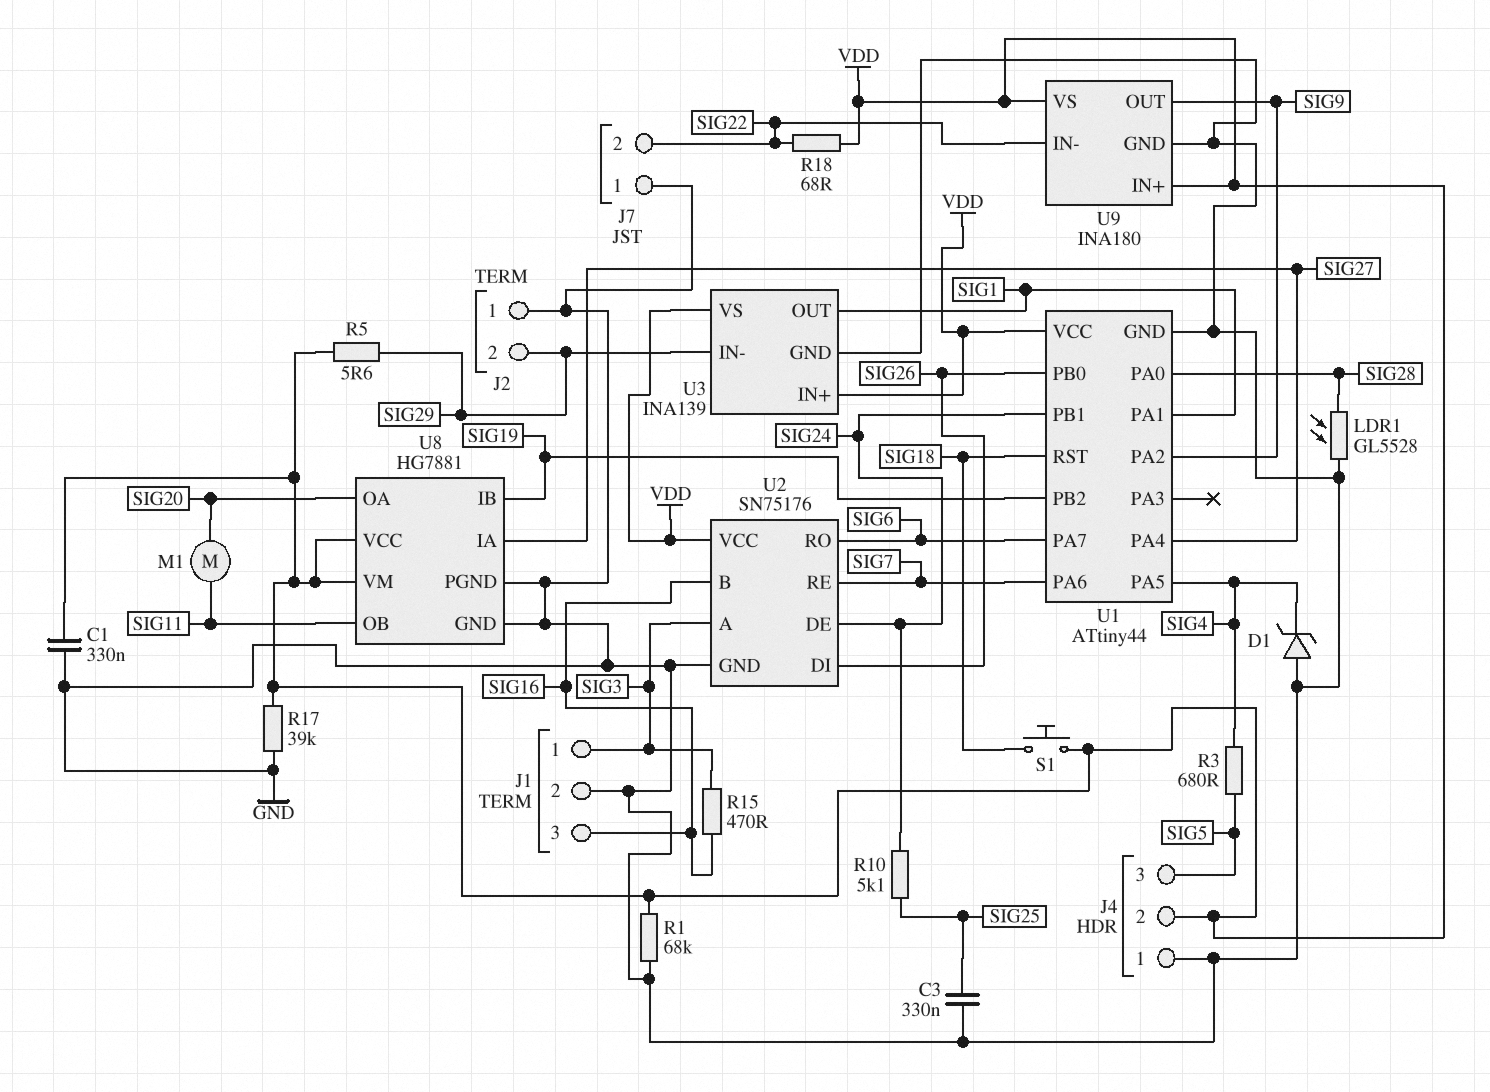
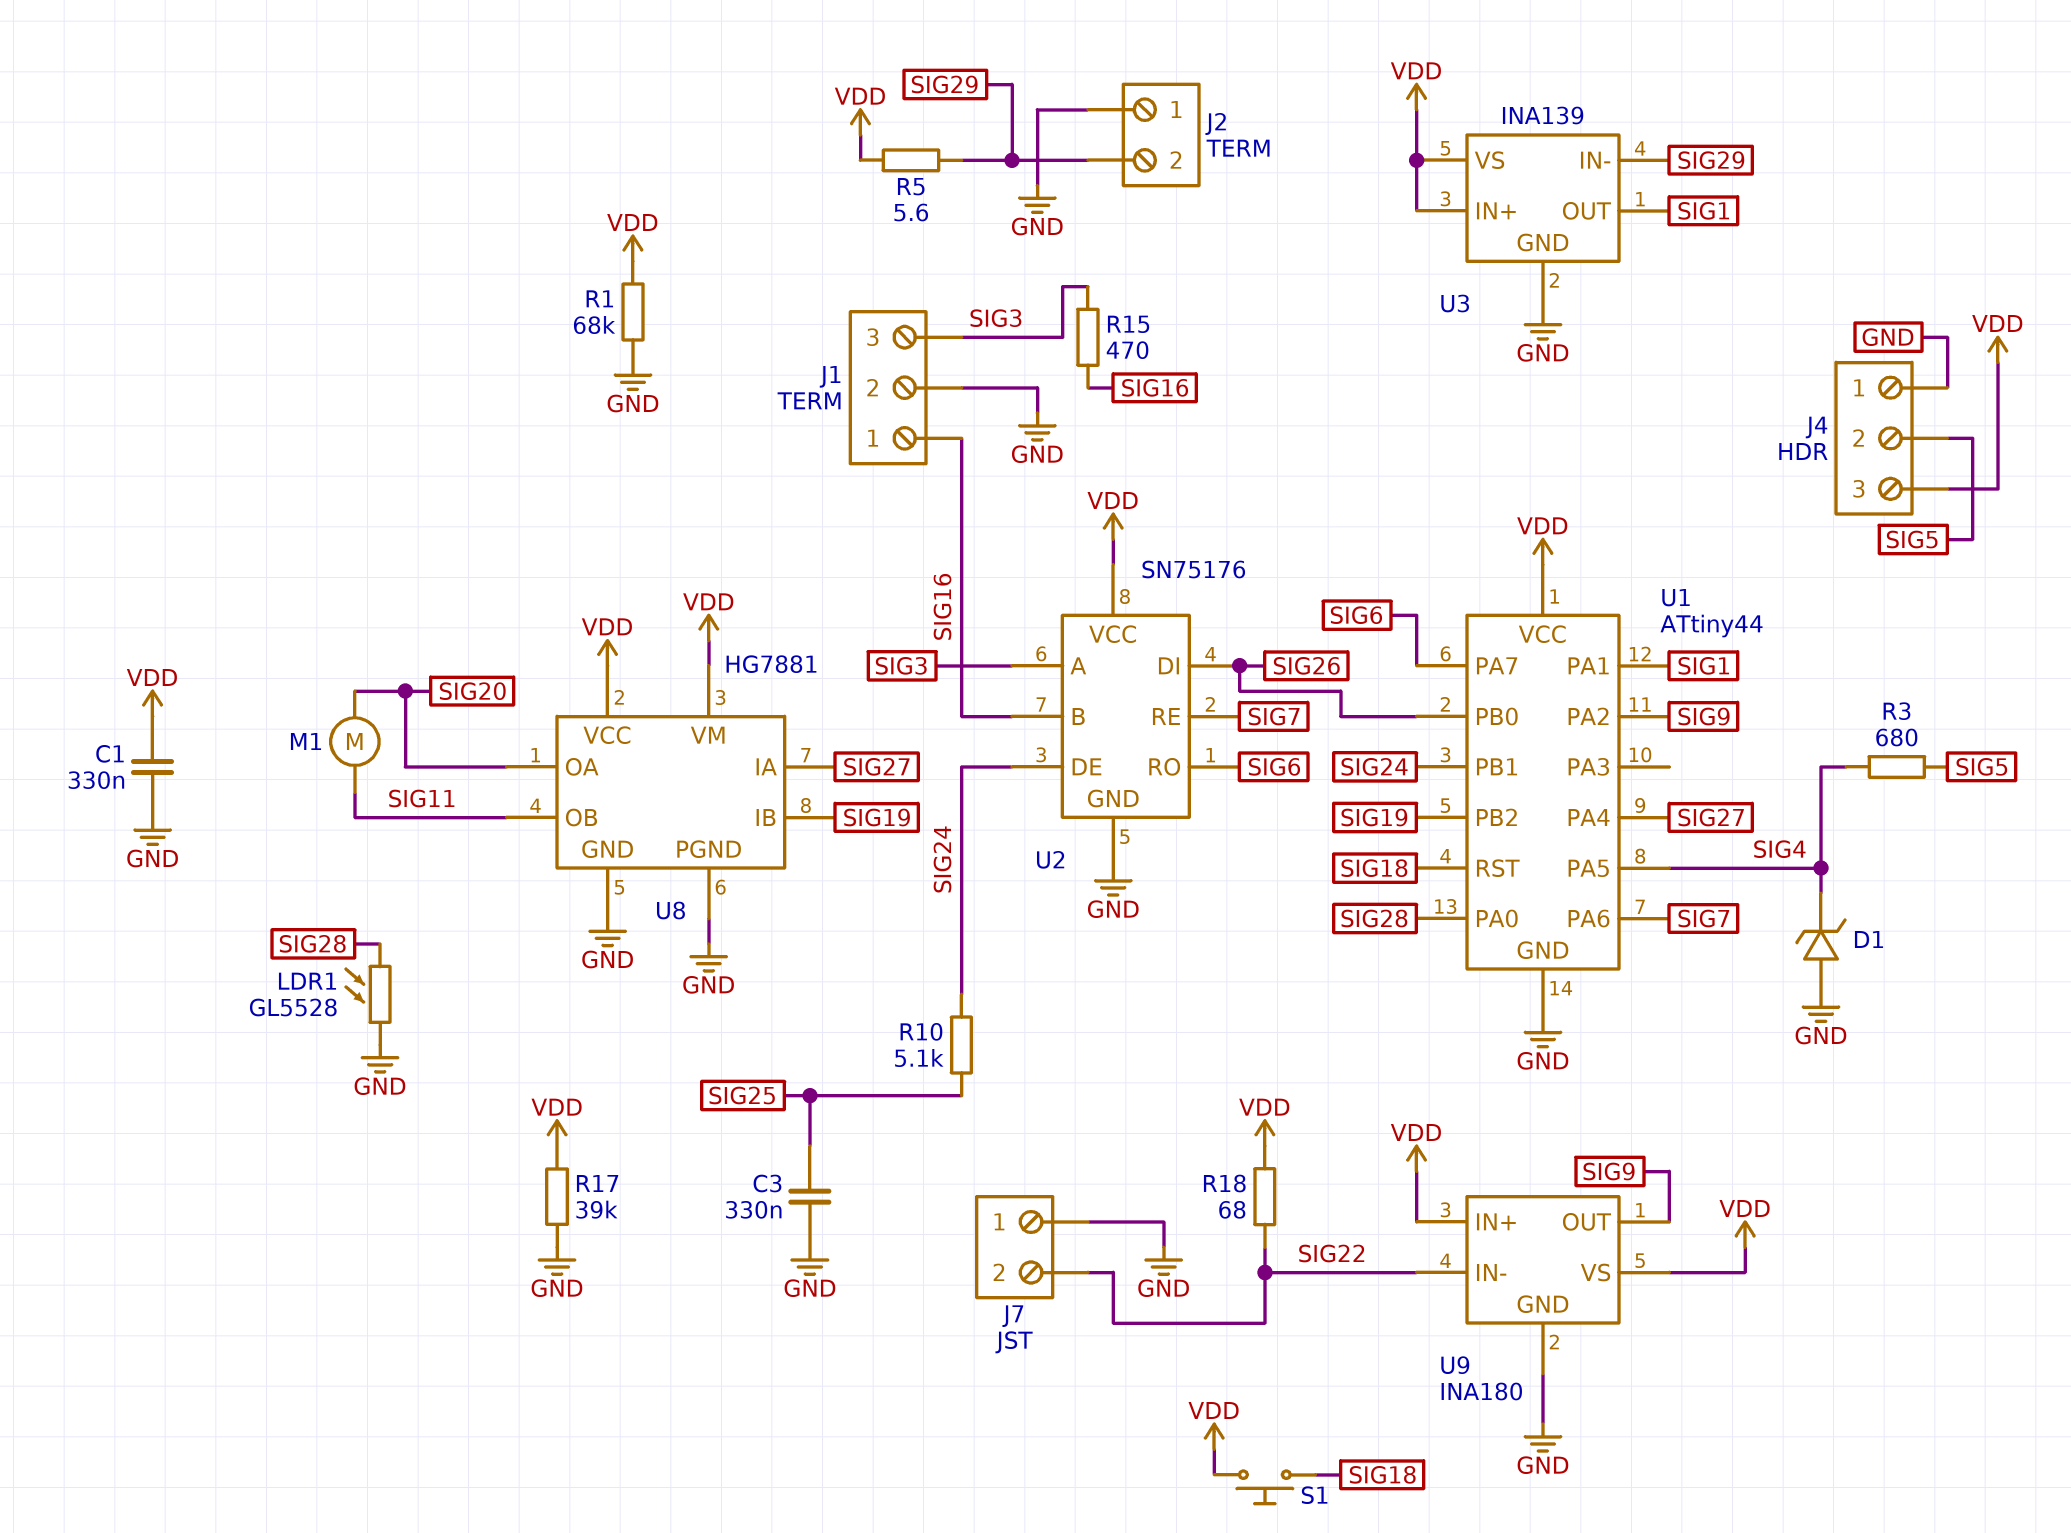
J1 pin 1: SIG3 -> SIG16
J1 pin 3: SIG16 -> SIG3
J4 pin 2: VDD -> SIG5
J4 pin 3: SIG5 -> VDD

